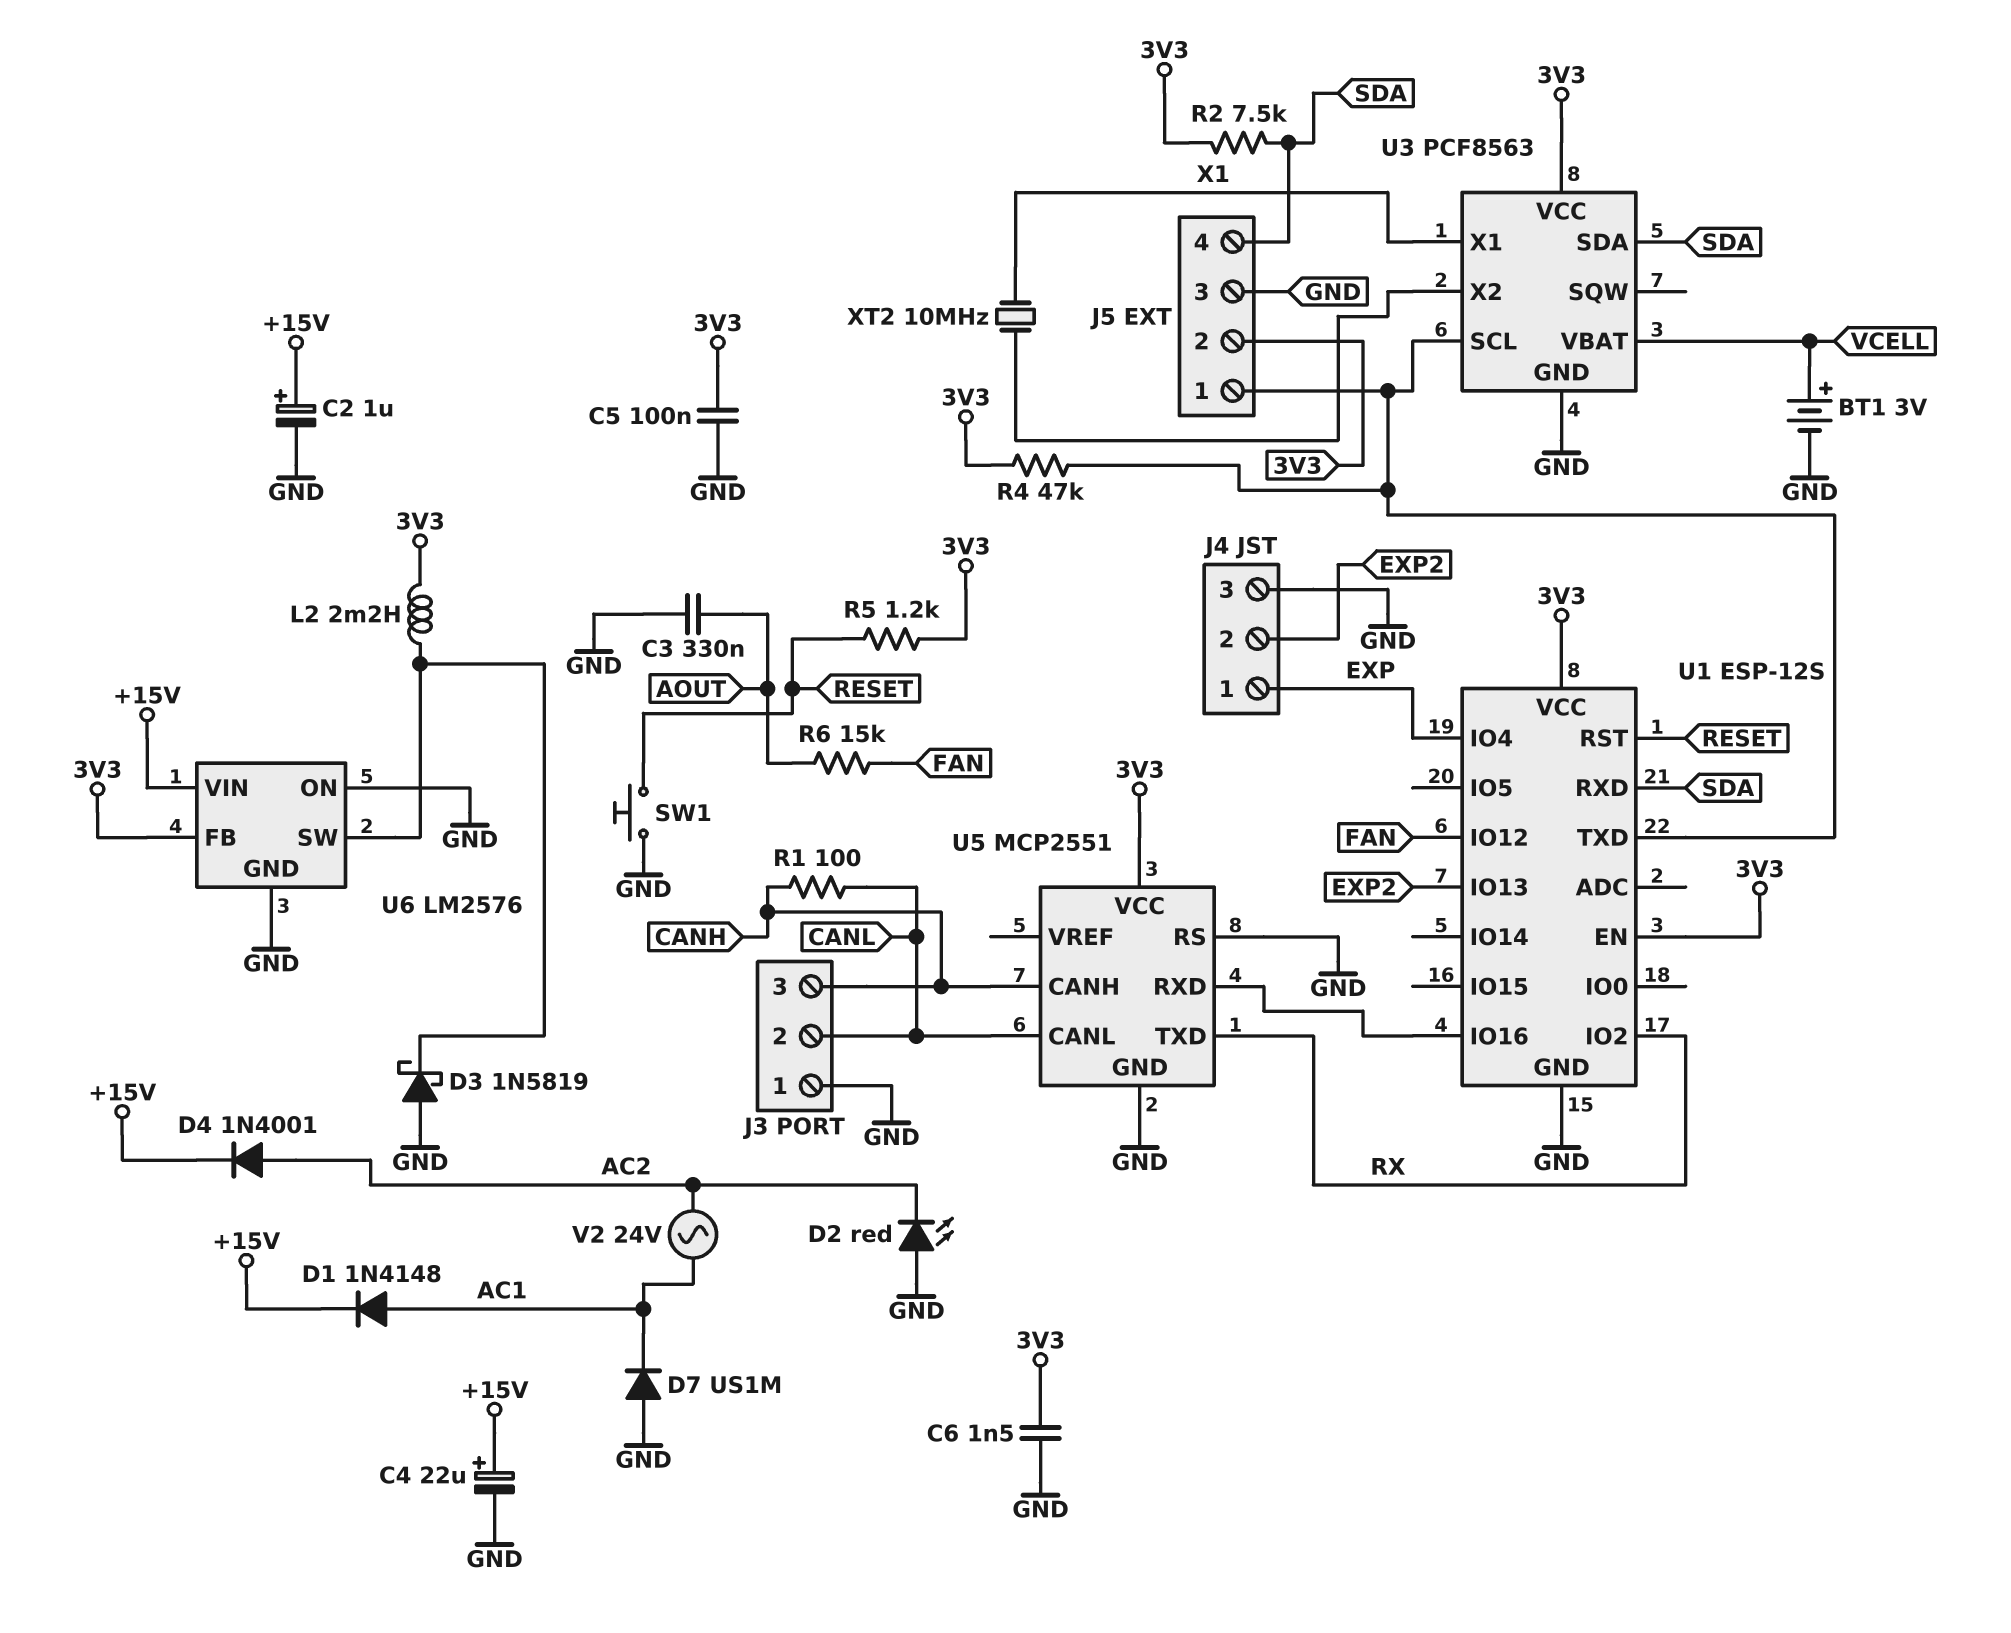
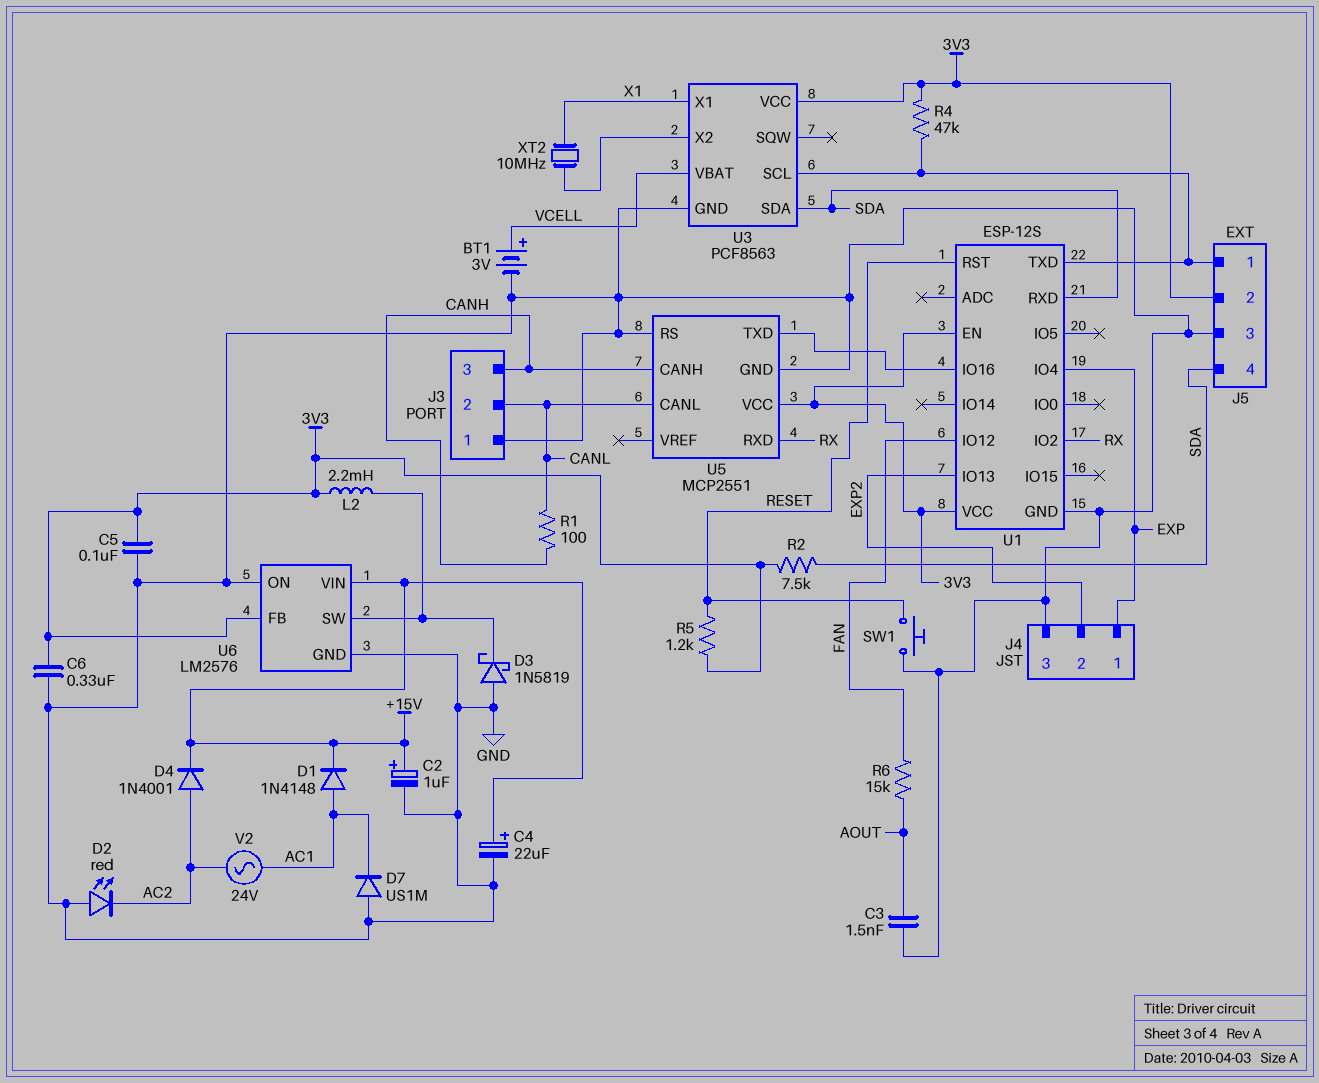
C3: 330nF (AOUT, GND) -> 1.5nF (AOUT, GND)
C6: 1.5nF (3V3, GND) -> 330nF (3V3, GND)
U5 pin RXD: U1/IO16 -> RX
U5 pin TXD: RX -> U1/IO16

